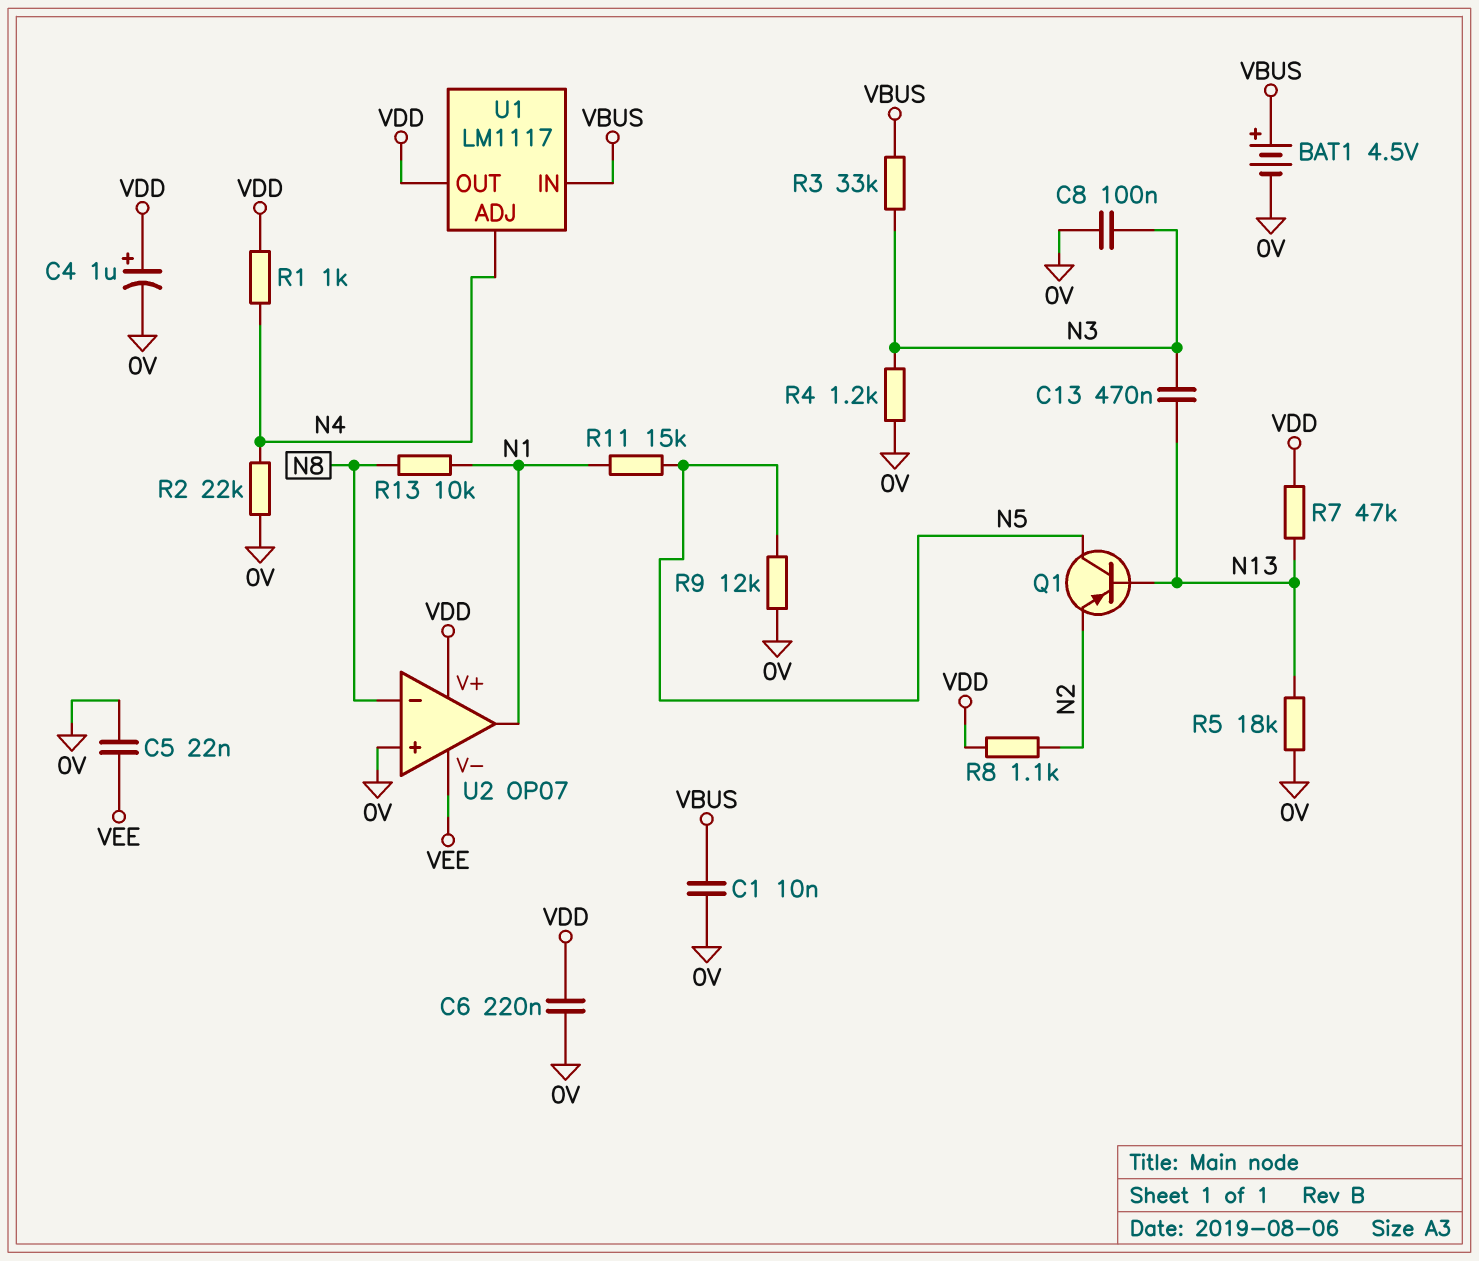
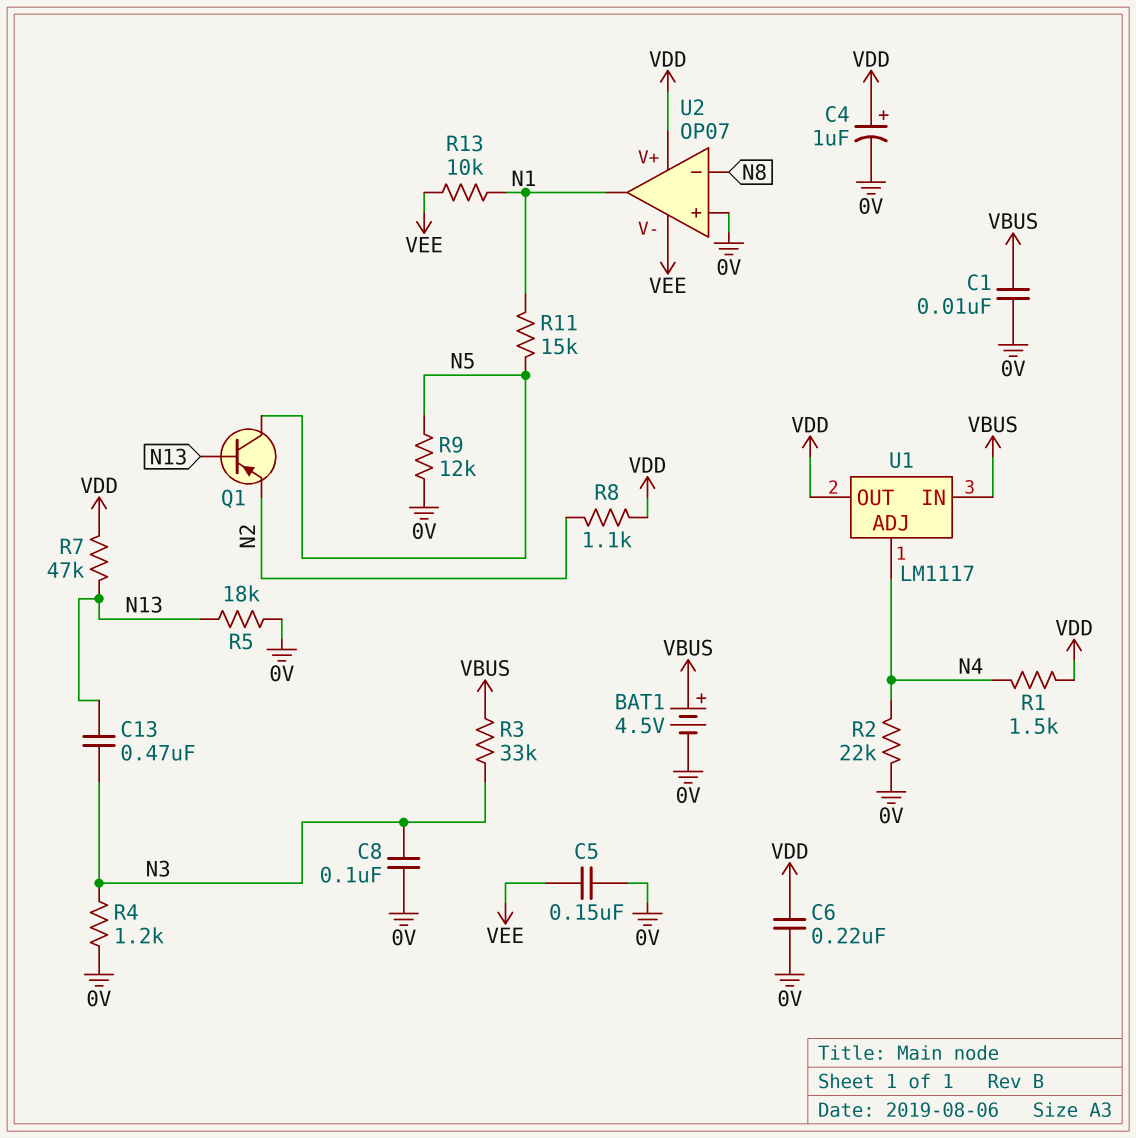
C5: 22nF (0V, VEE) -> 150nF (0V, VEE)
R1: 1k (N4, VDD) -> 1.5k (N4, VDD)
R13: 10k (N1, N8) -> 10k (N1, VEE)

